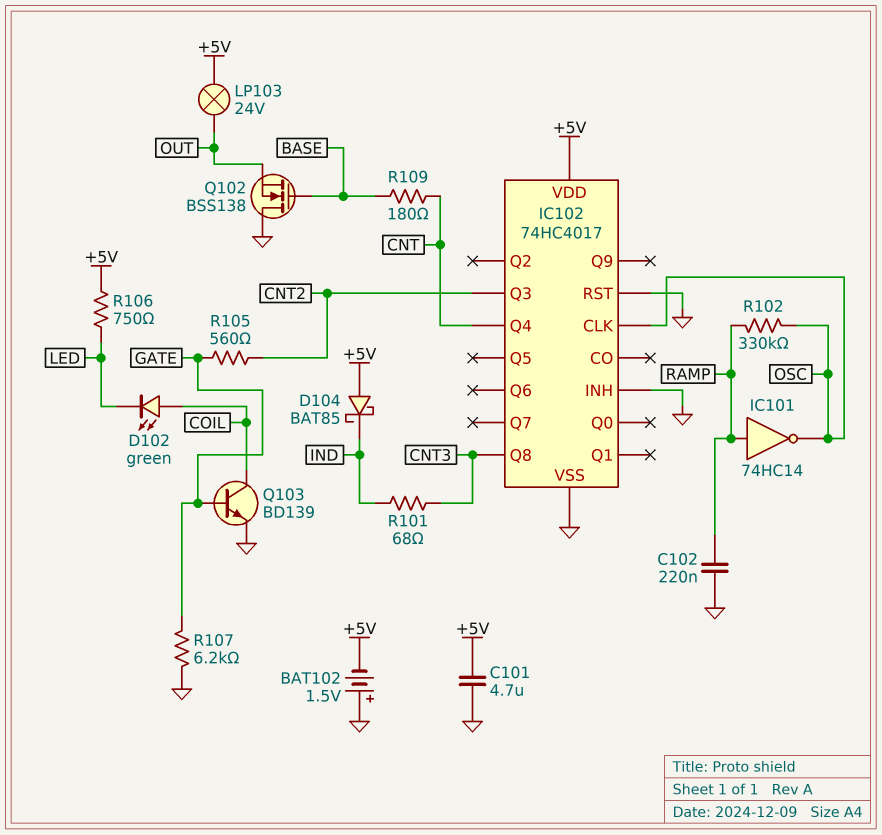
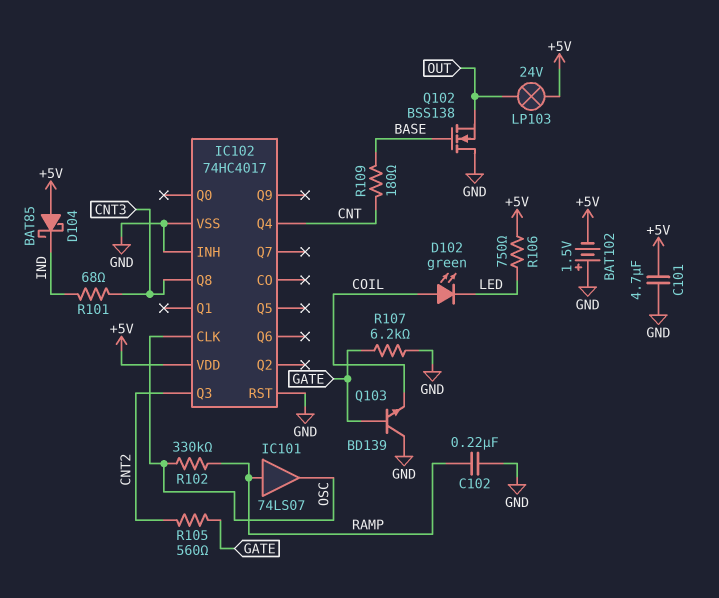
IC101: NOT 74HC14 (in RAMP, out OSC) -> buffer 74LS07 (in RAMP, out OSC)
Q103: NPN BD139 (B GATE, C COIL, E GND) -> NPN BD139 (B GATE, C GND, E COIL)

